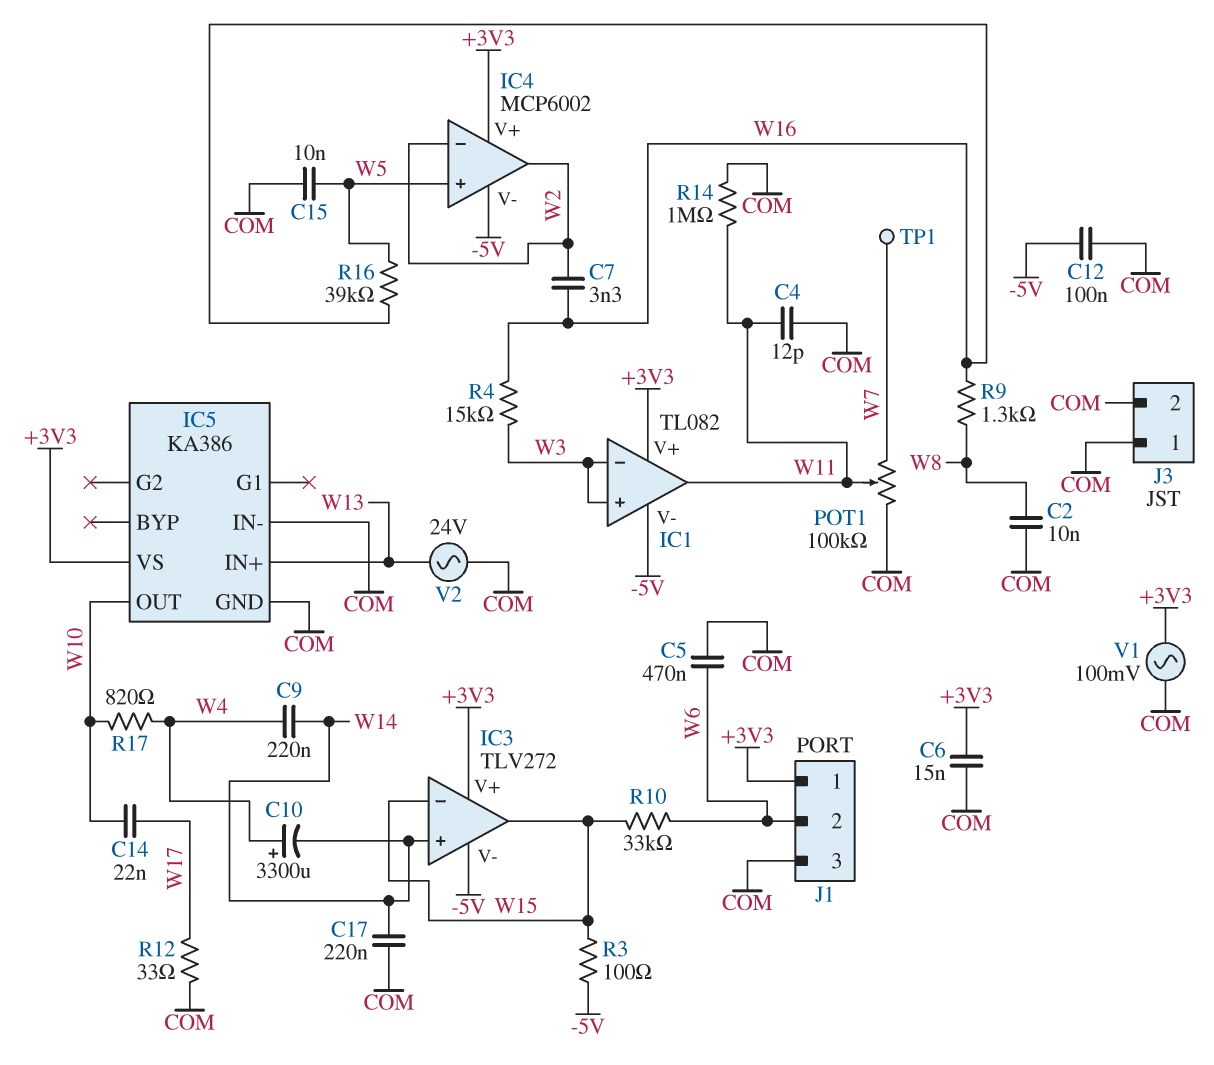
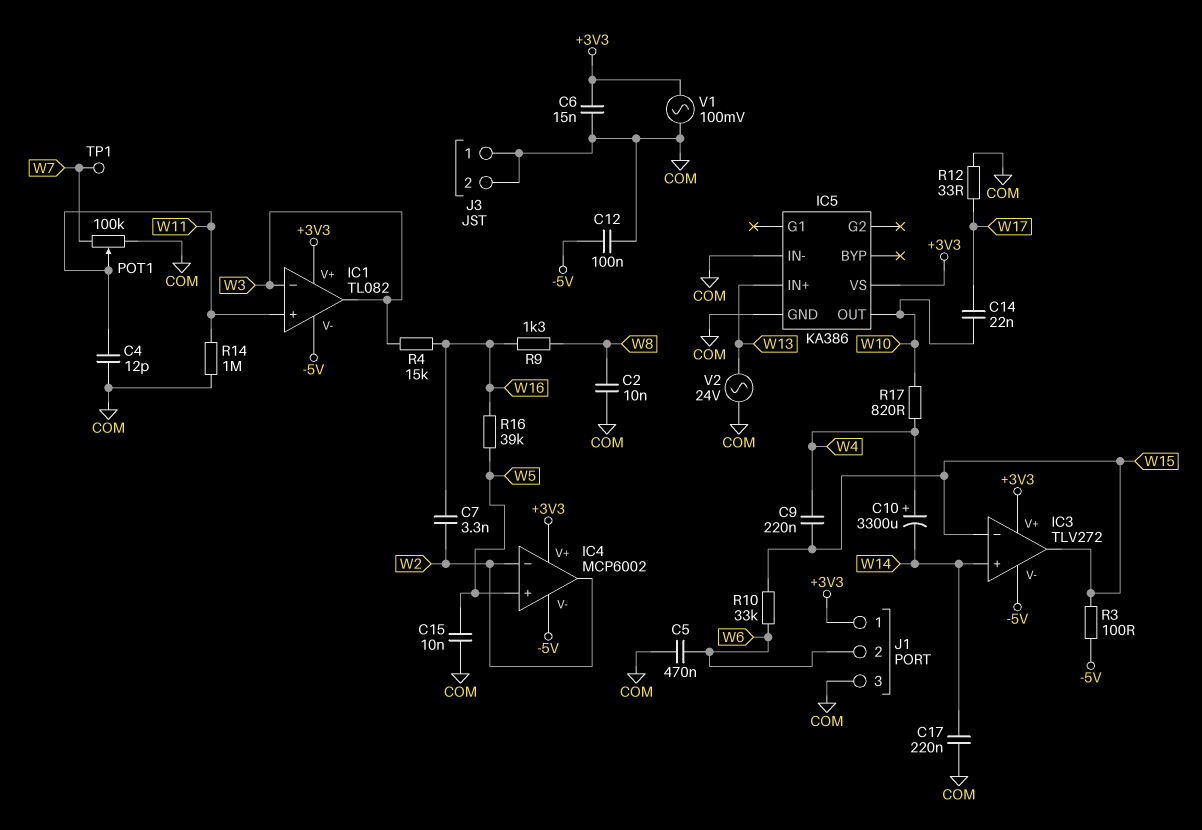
C9: 220nF (W4, W14) -> 220nF (W4, W15)
IC1 pin in+: W3 -> W11
IC1 pin out: W11 -> W3

